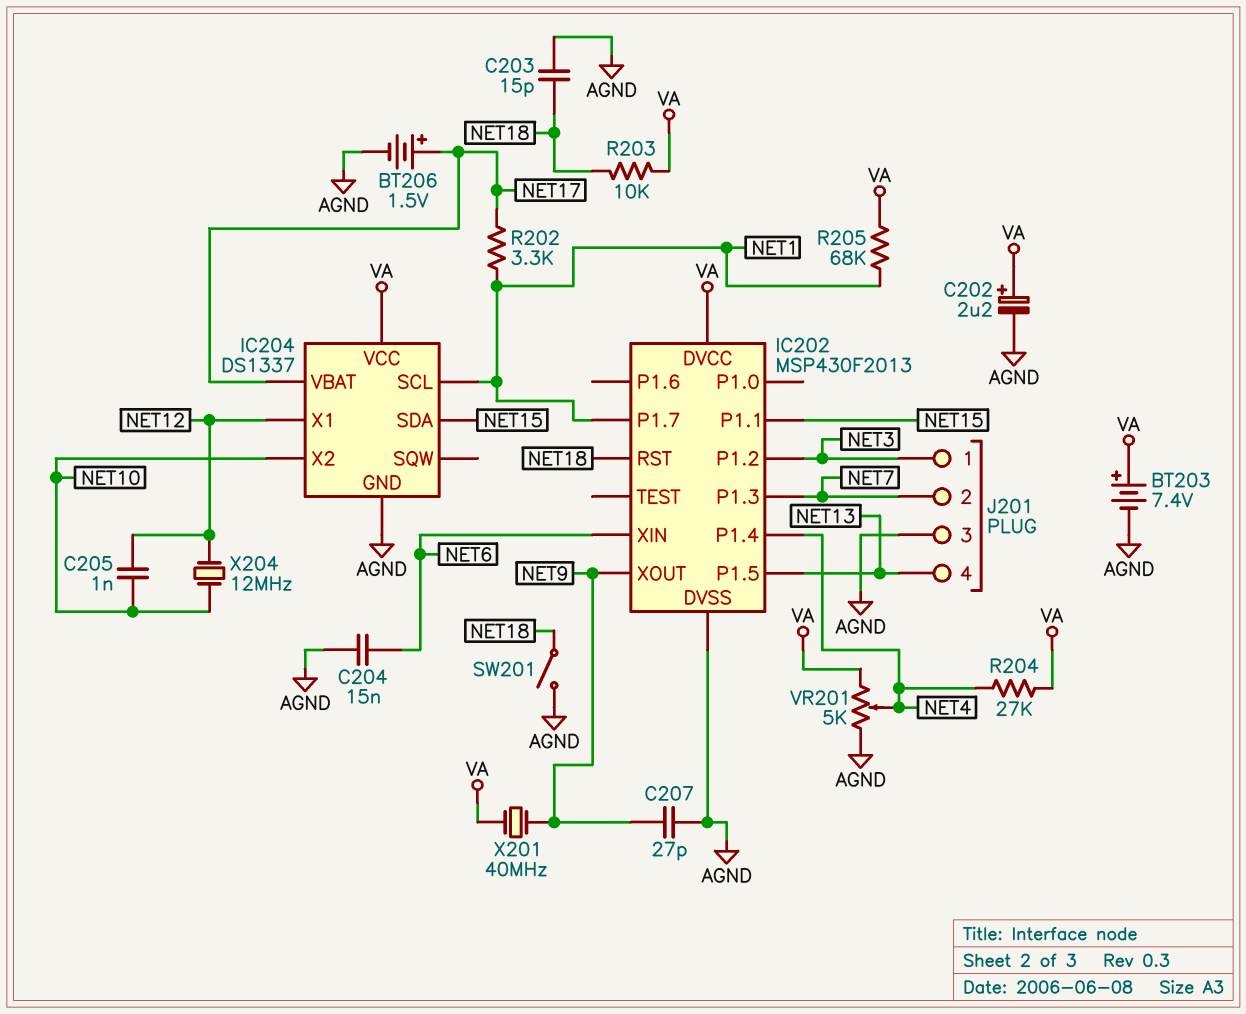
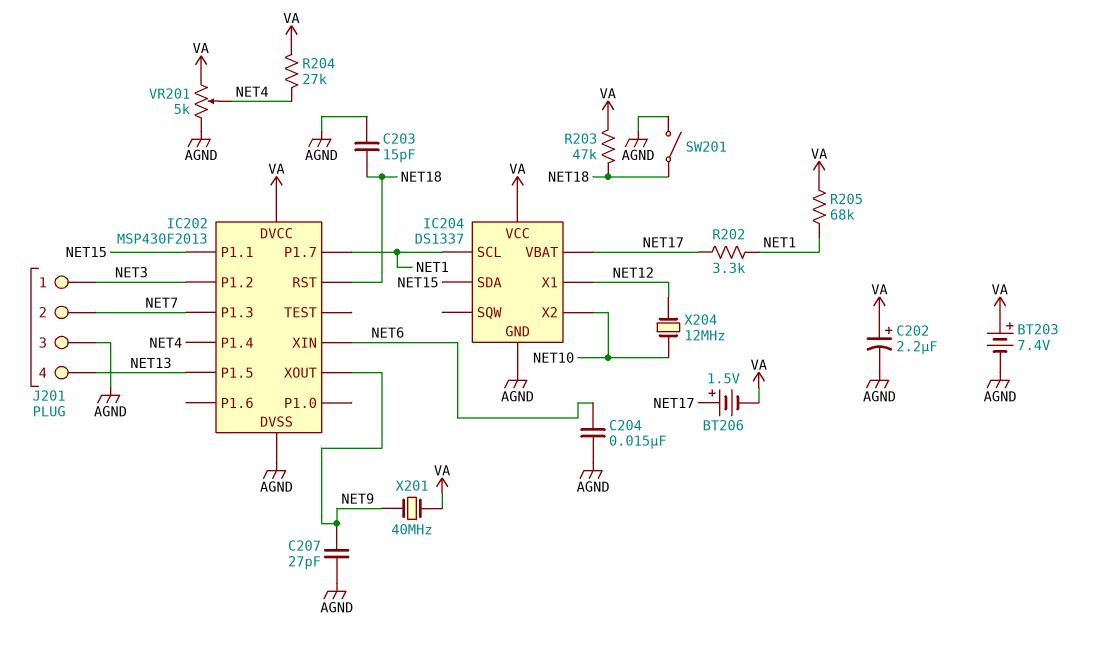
BT206: 1.5V (plus NET17, minus AGND) -> 1.5V (plus NET17, minus VA)
C205: 1nF (NET10, NET12) -> none
R203: 10k (NET18, VA) -> 47k (NET18, VA)

